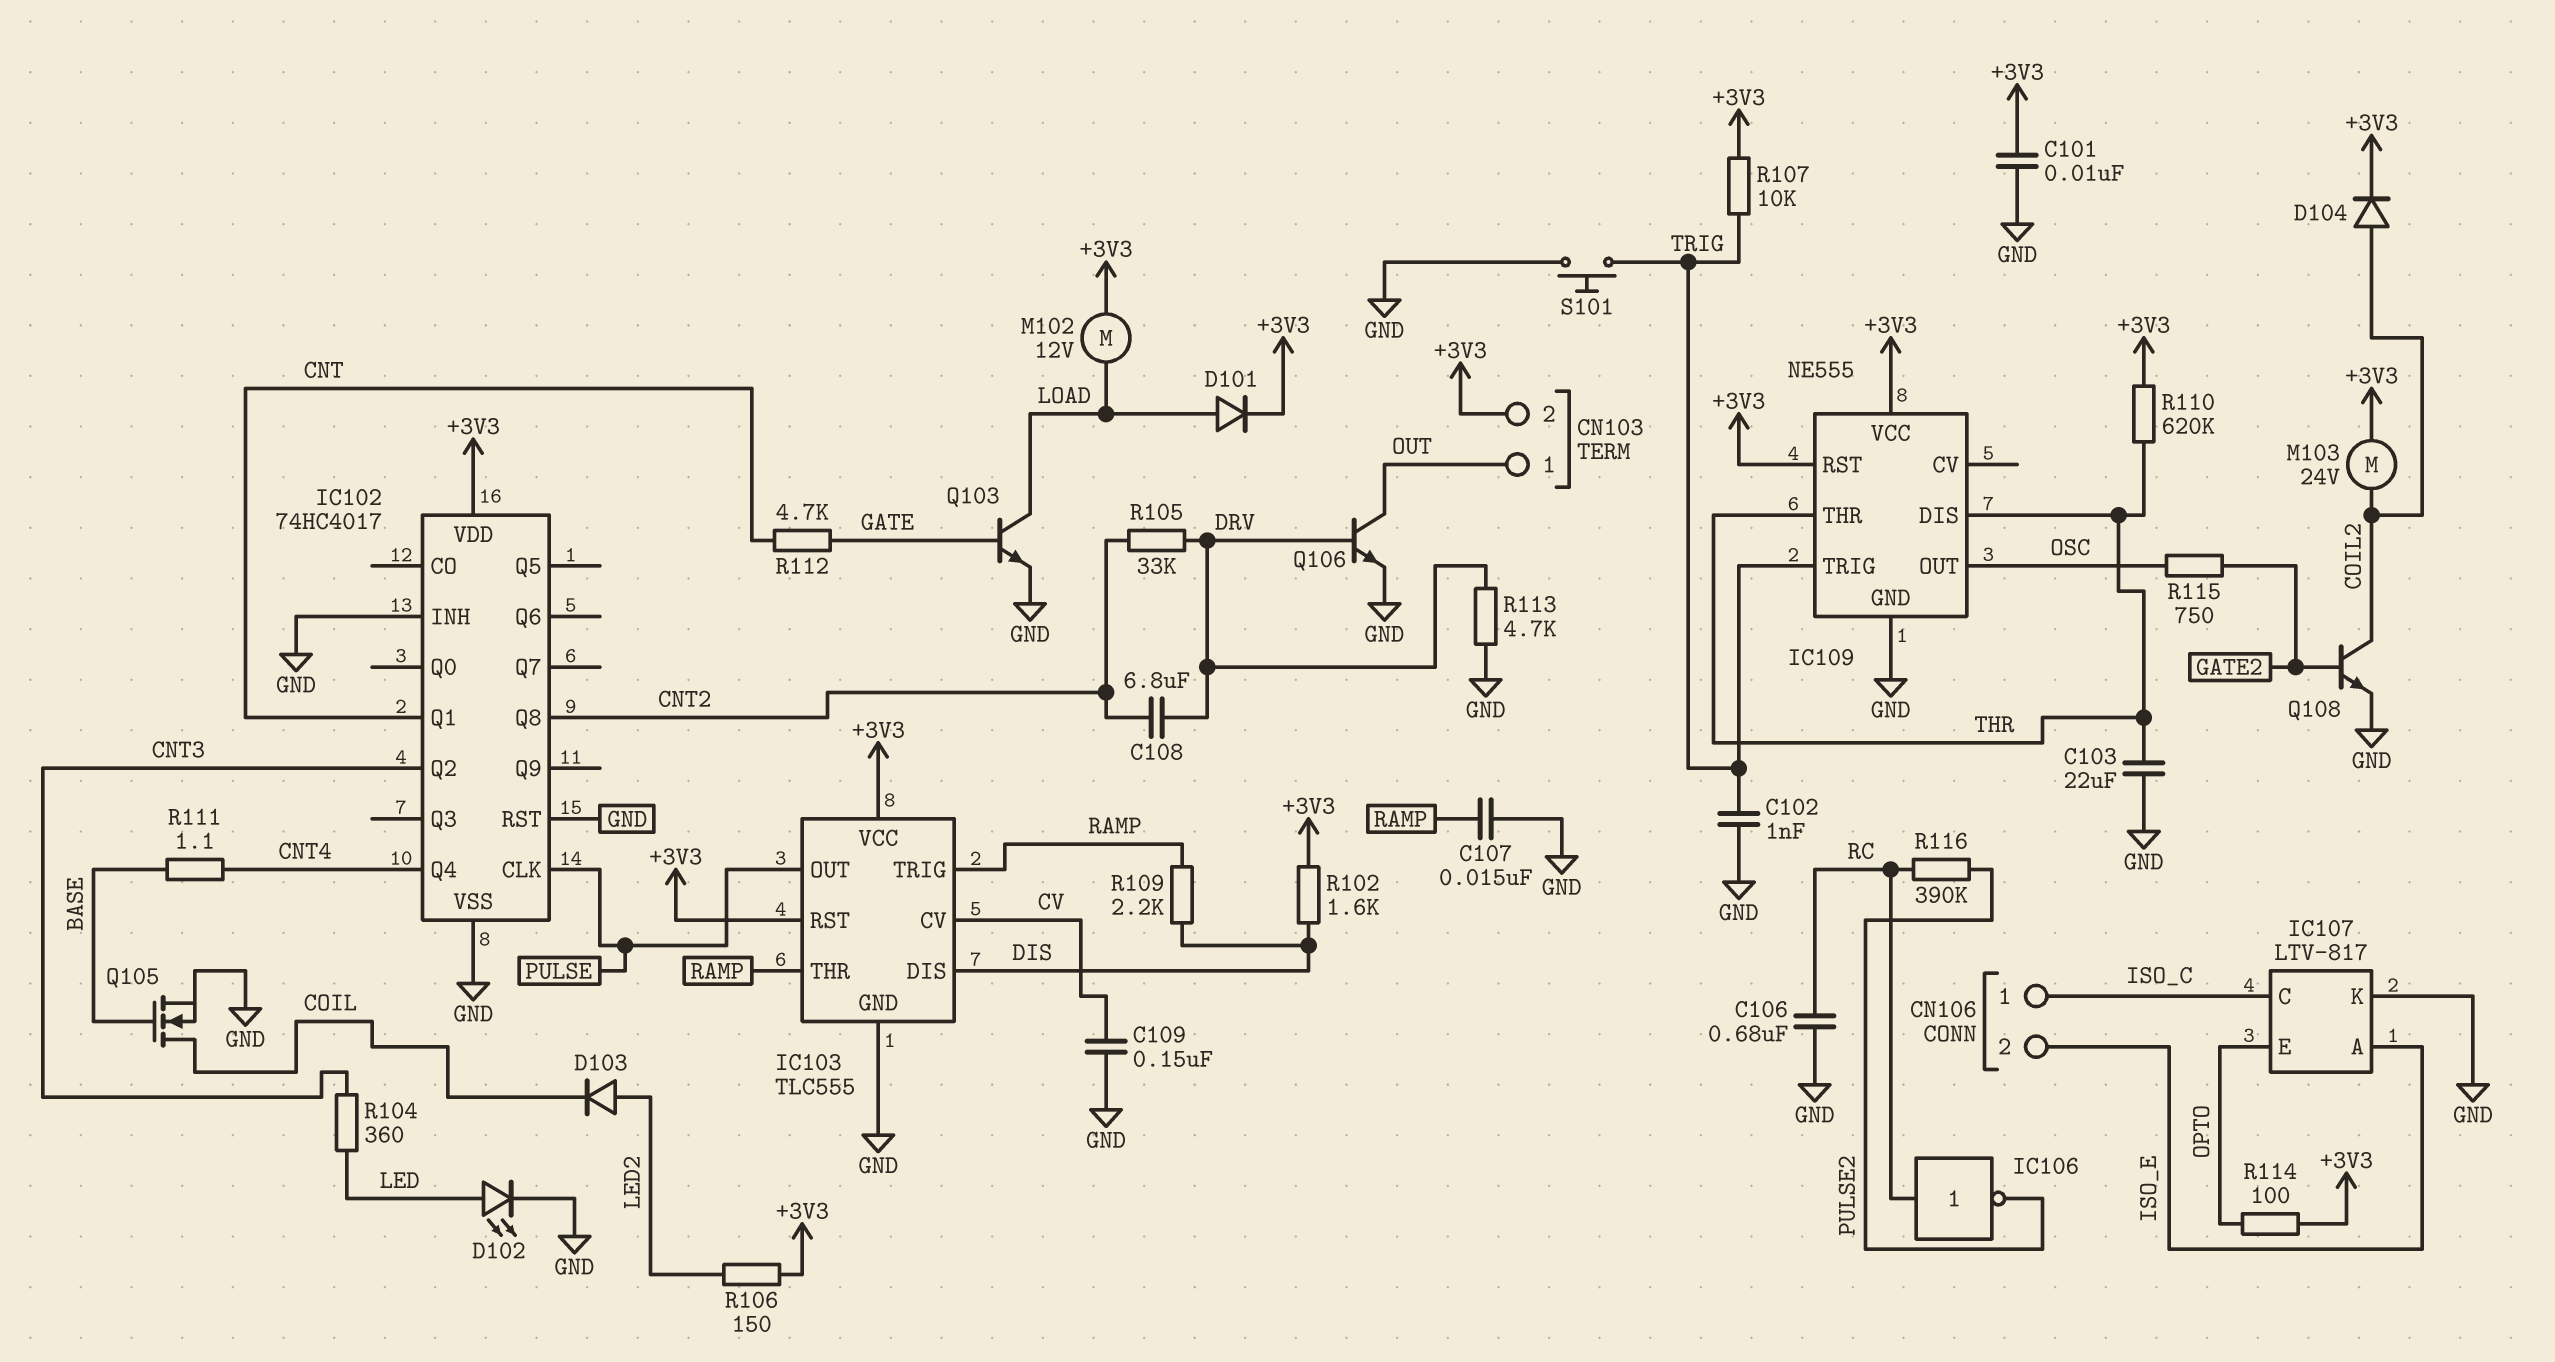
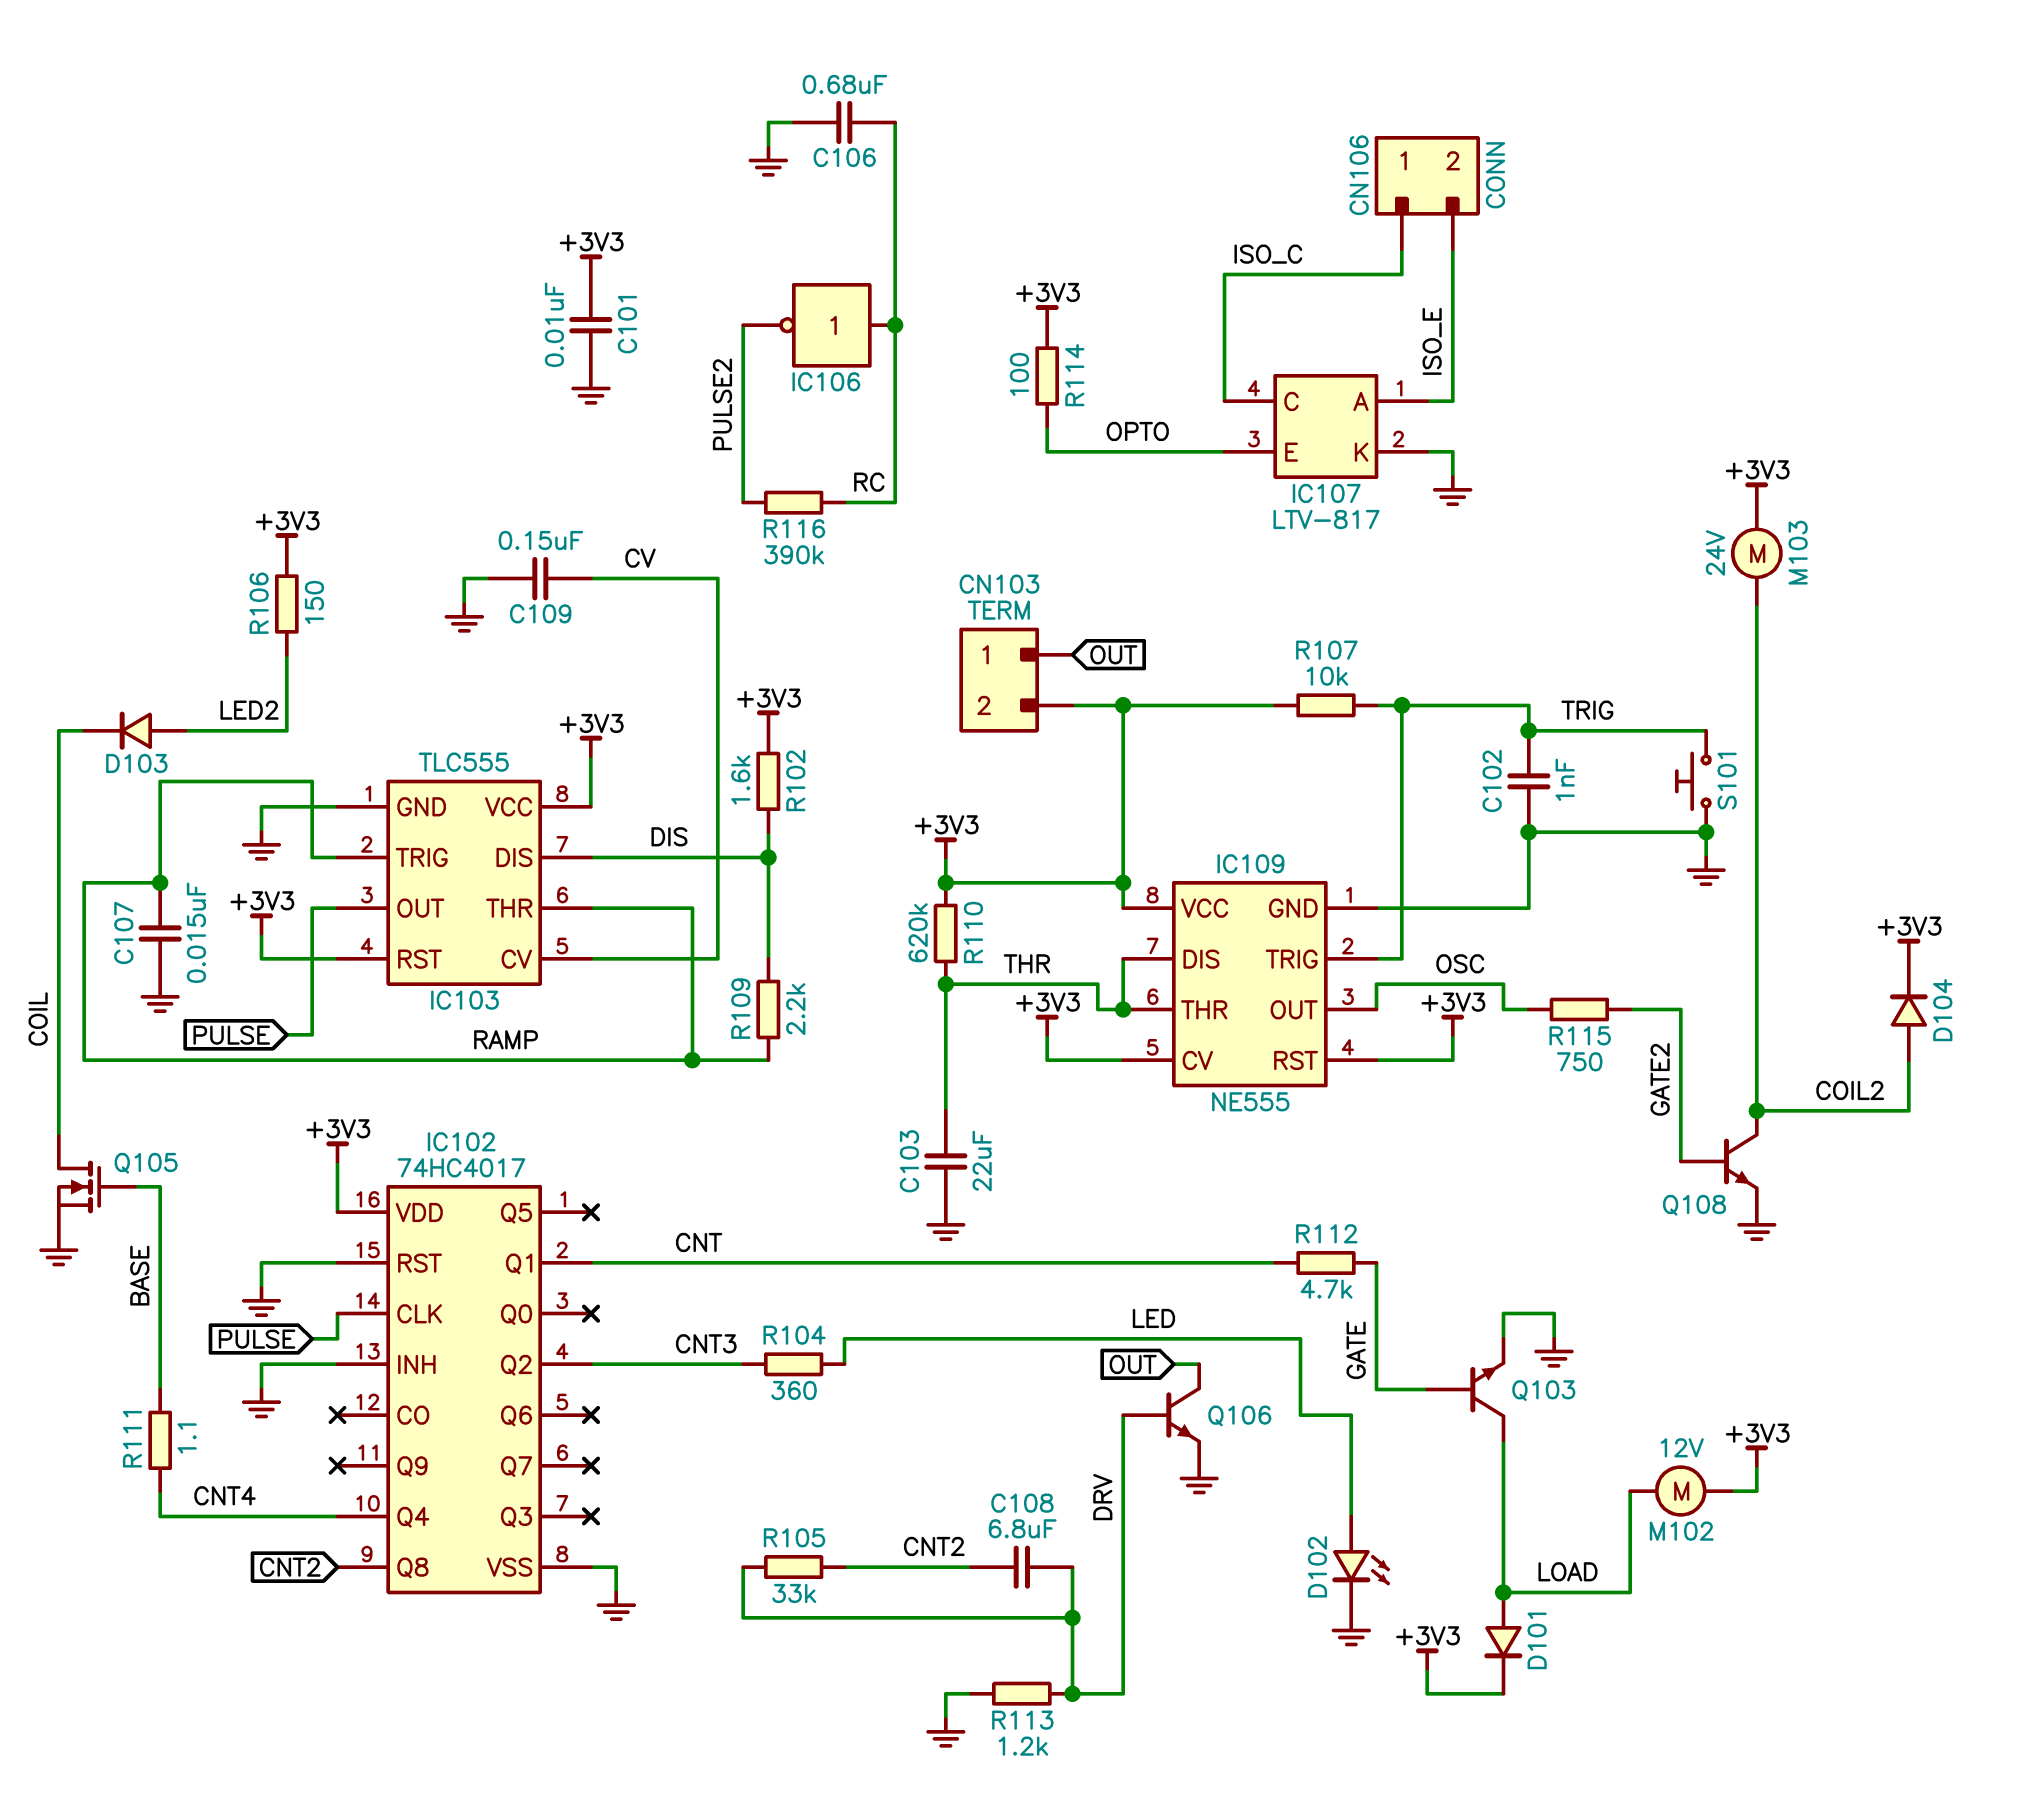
IC109 pin CV: none -> +3V3
R113: 4.7k (DRV, GND) -> 1.2k (DRV, GND)

